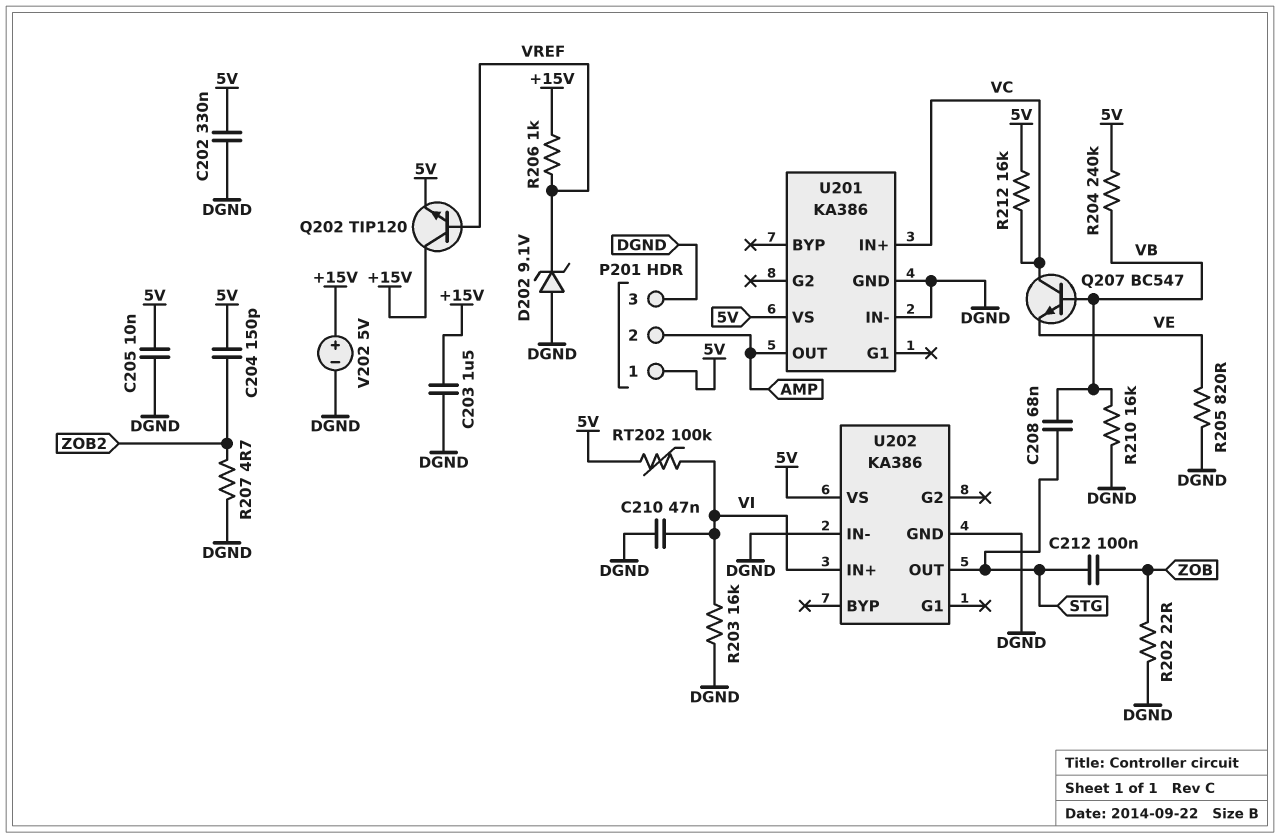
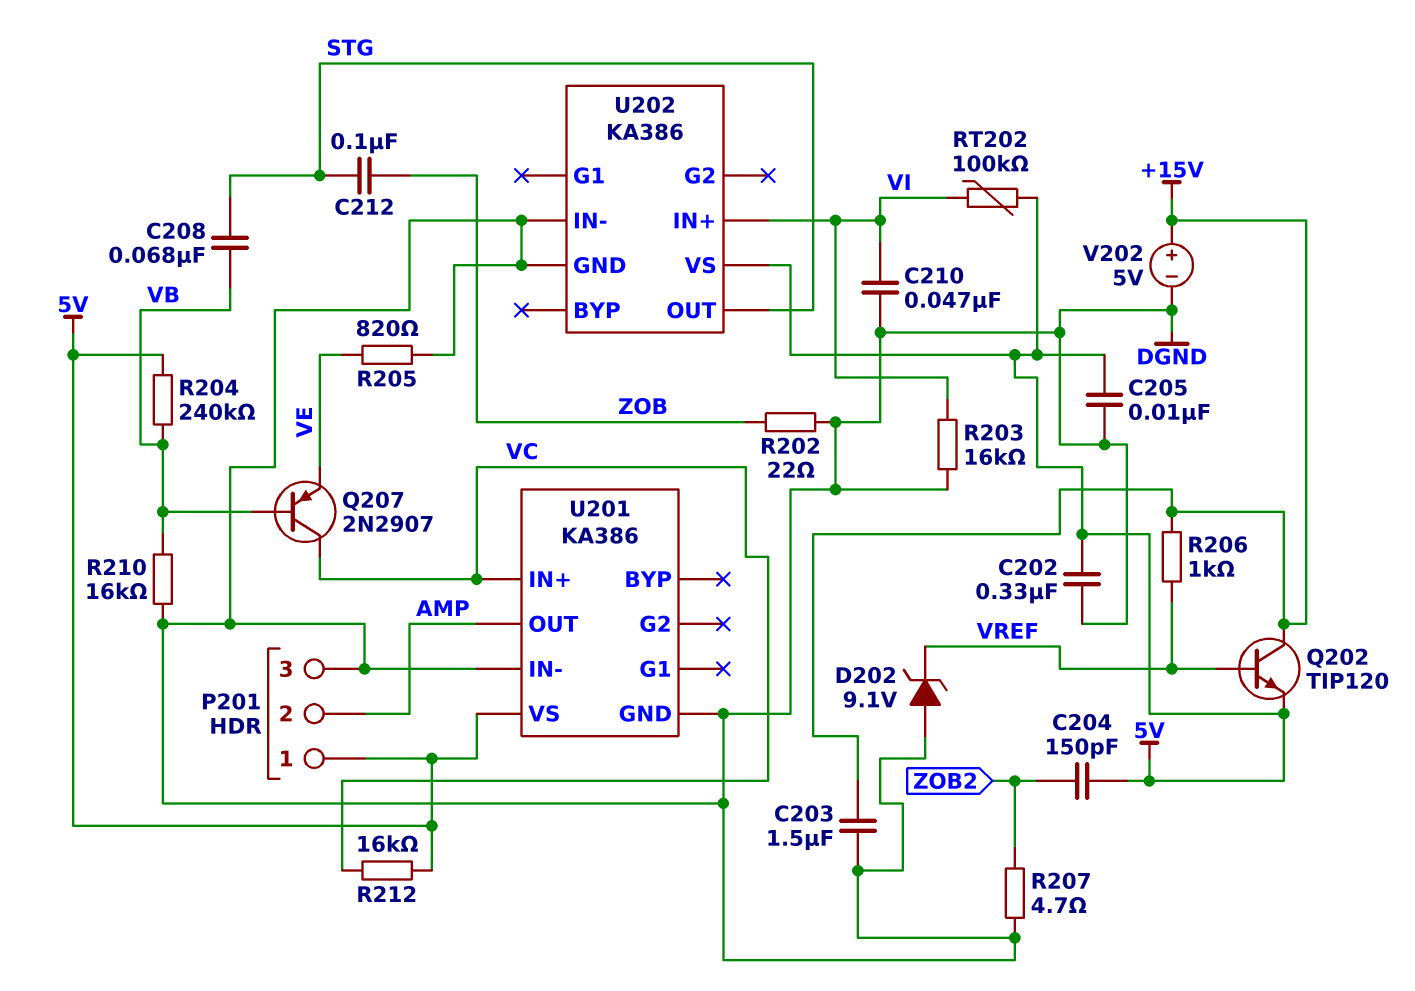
Q207: NPN BC547 (B VB, C VC, E VE) -> PNP 2N2907 (B VB, C VC, E VE)

